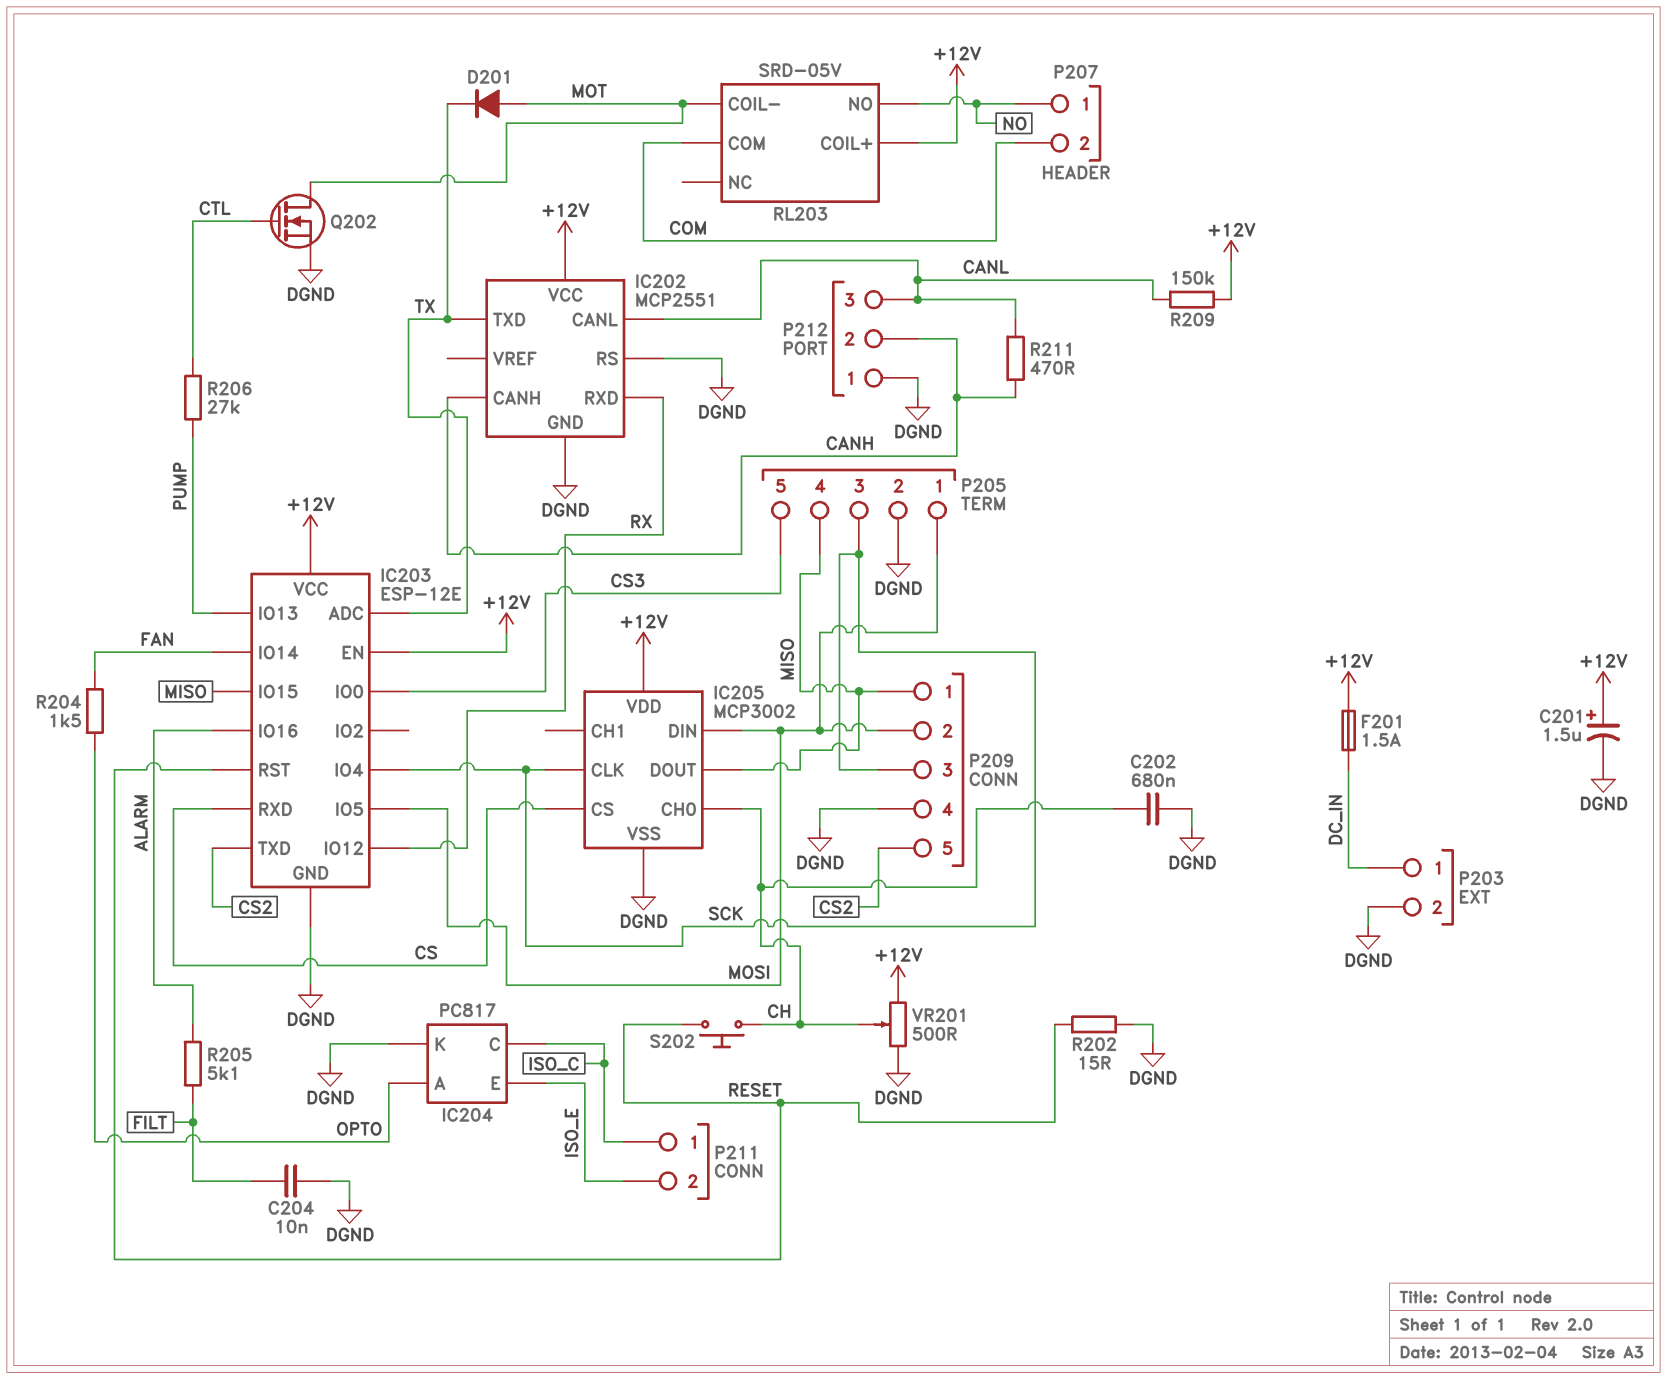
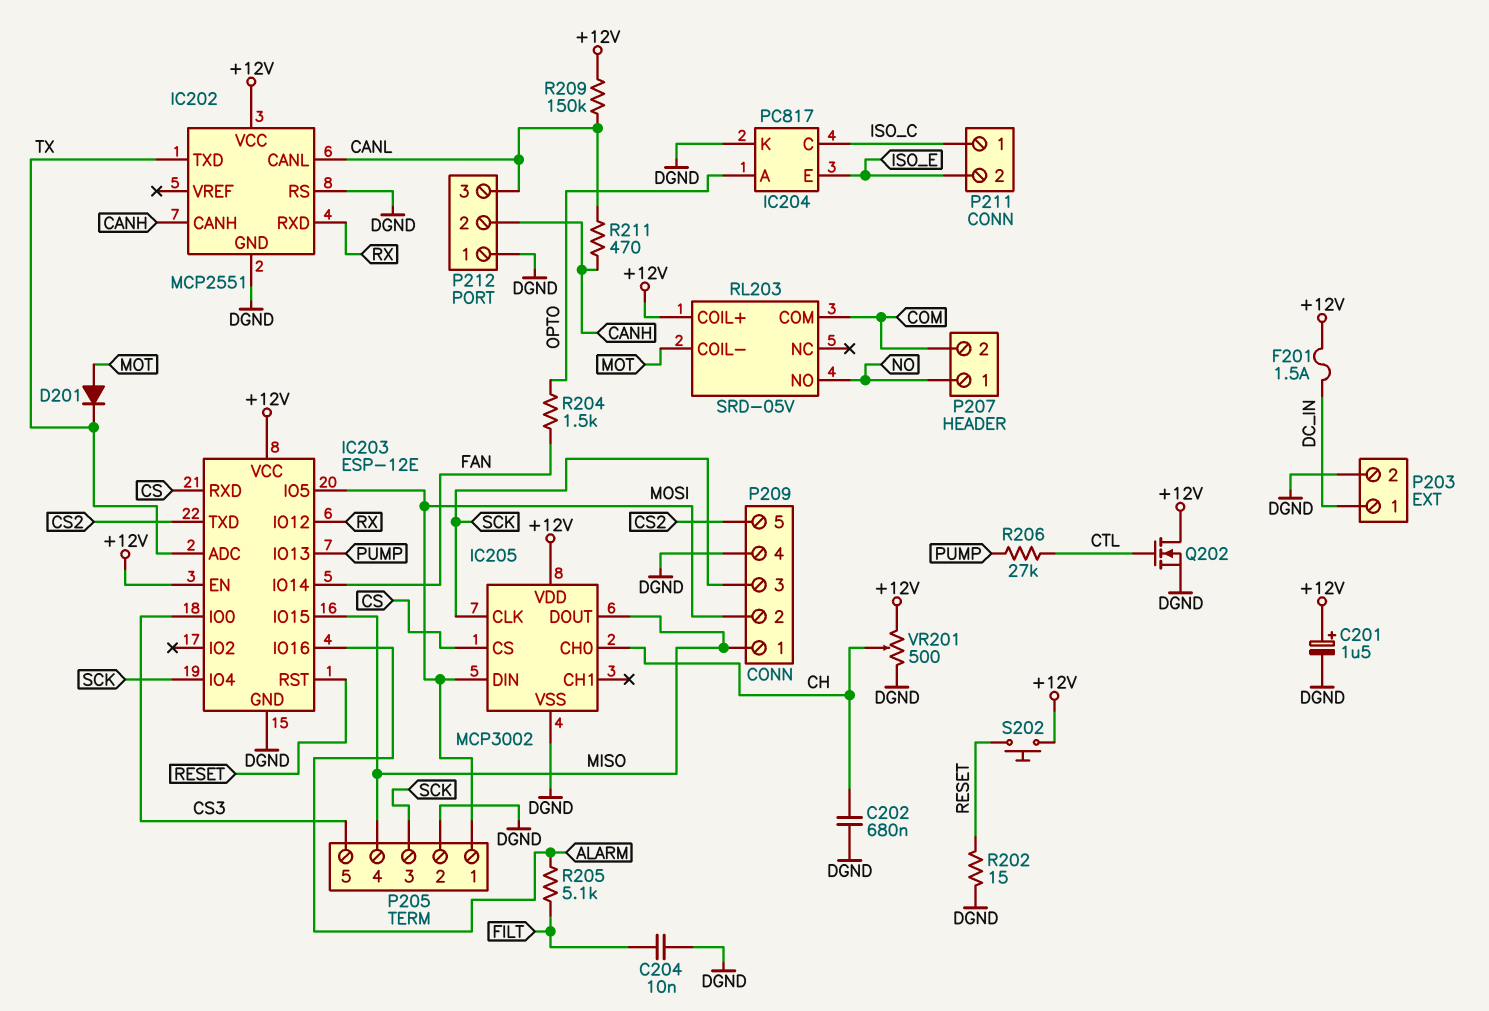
Q202: NMOS (G CTL, D MOT, S DGND) -> NMOS (G CTL, D +12V, S DGND)
S202: button (CH, RESET) -> button (+12V, RESET)

